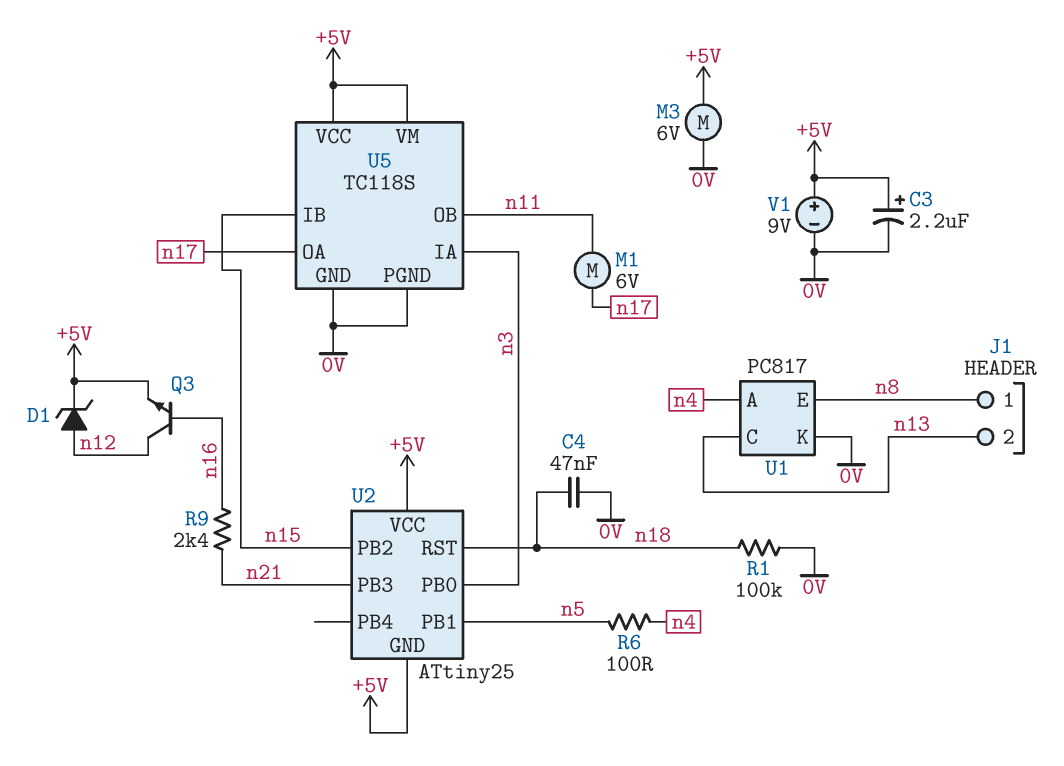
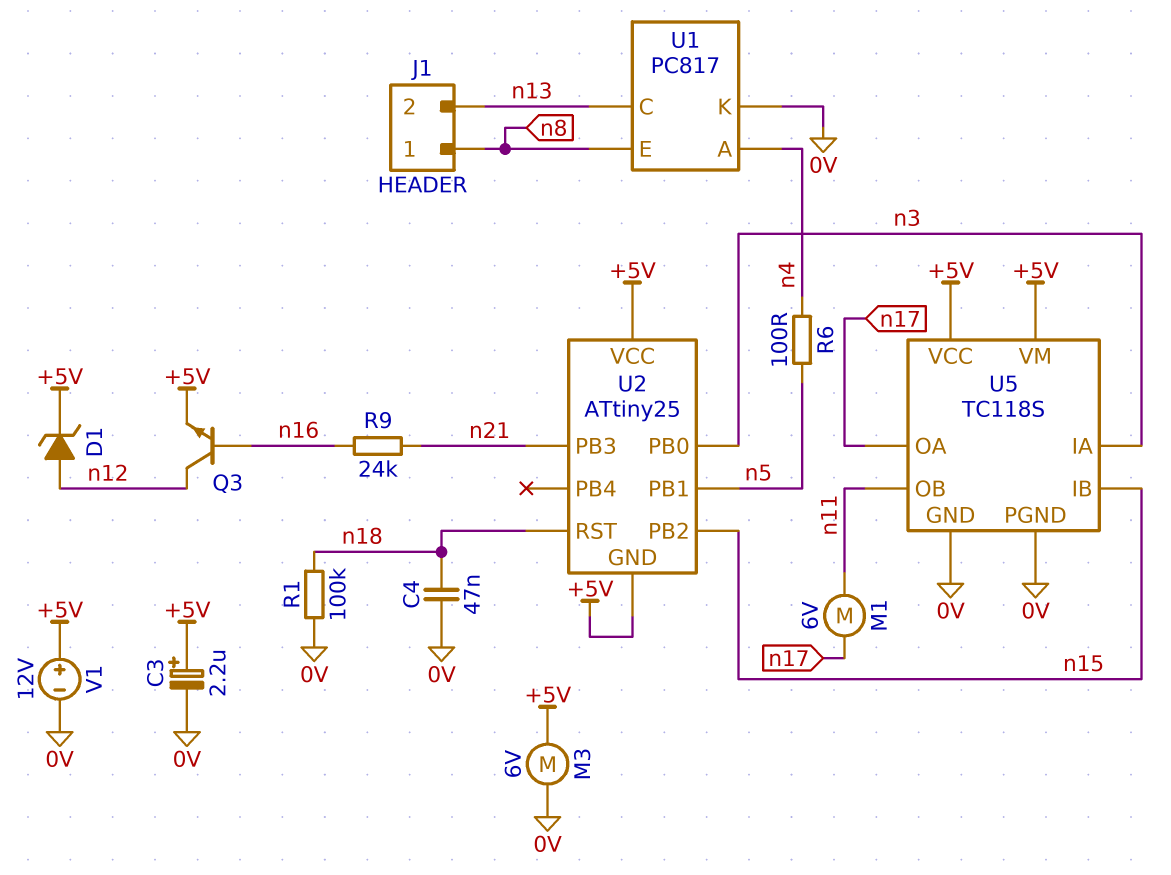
R9: 2.4k (n16, n21) -> 24k (n16, n21)
V1: 9V (plus +5V, minus 0V) -> 12V (plus +5V, minus 0V)

